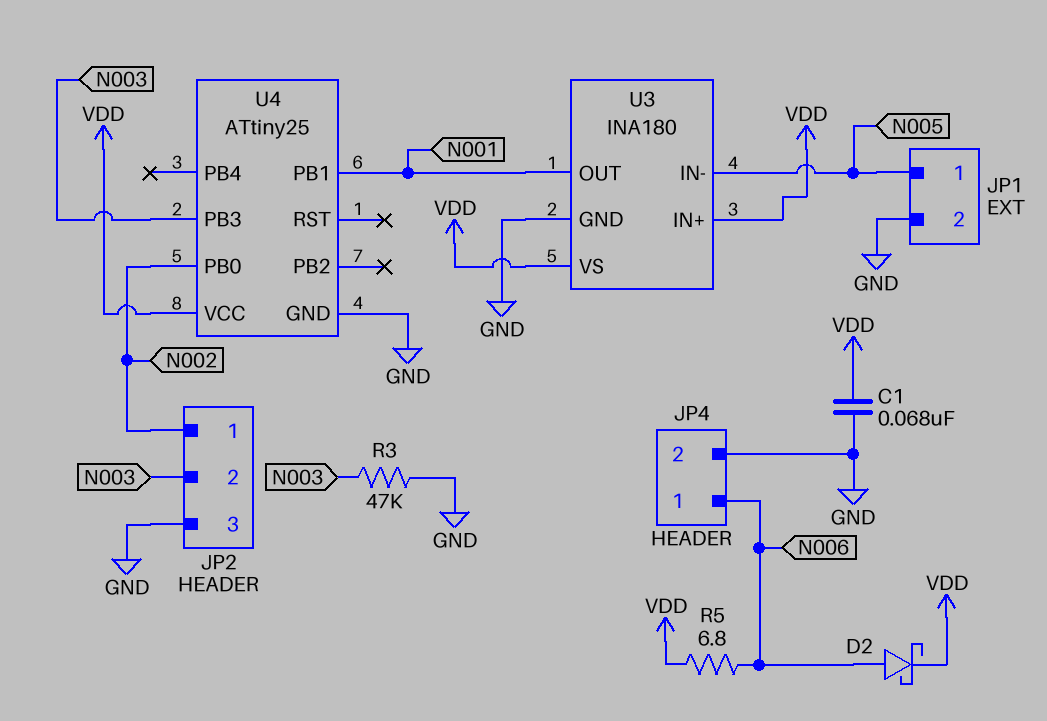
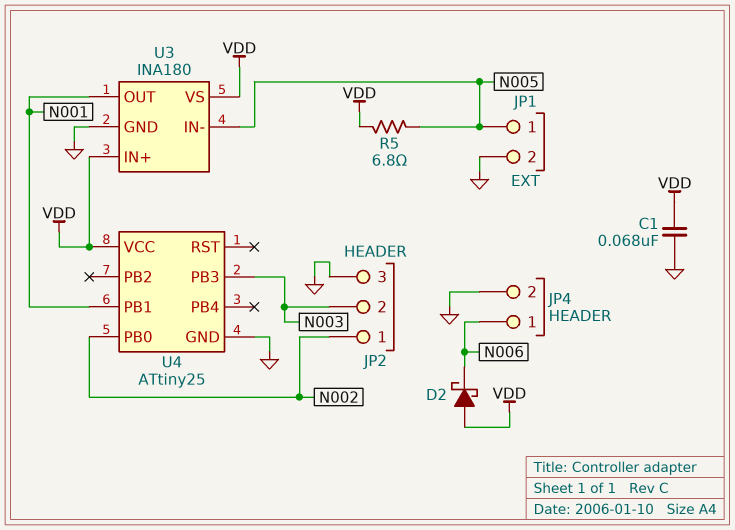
D2: schottky (A N006, K VDD) -> schottky (A VDD, K N006)
R3: 47k (GND, N003) -> none
R5: 6.8 (N006, VDD) -> 6.8 (N005, VDD)

